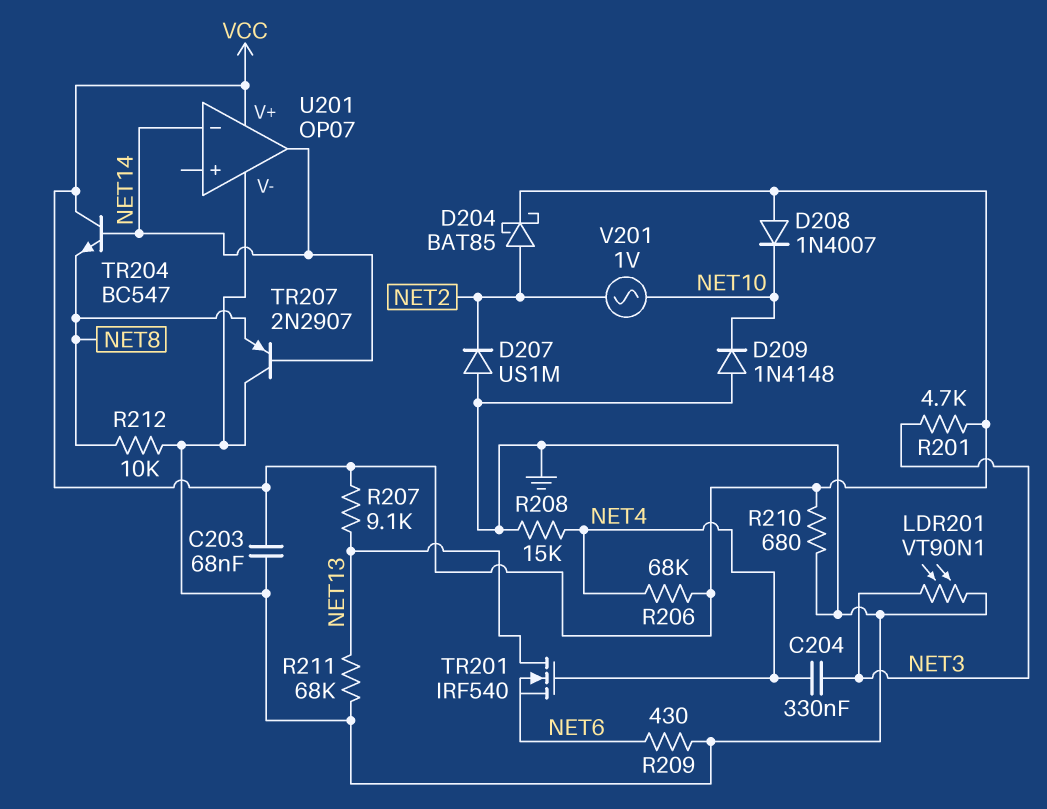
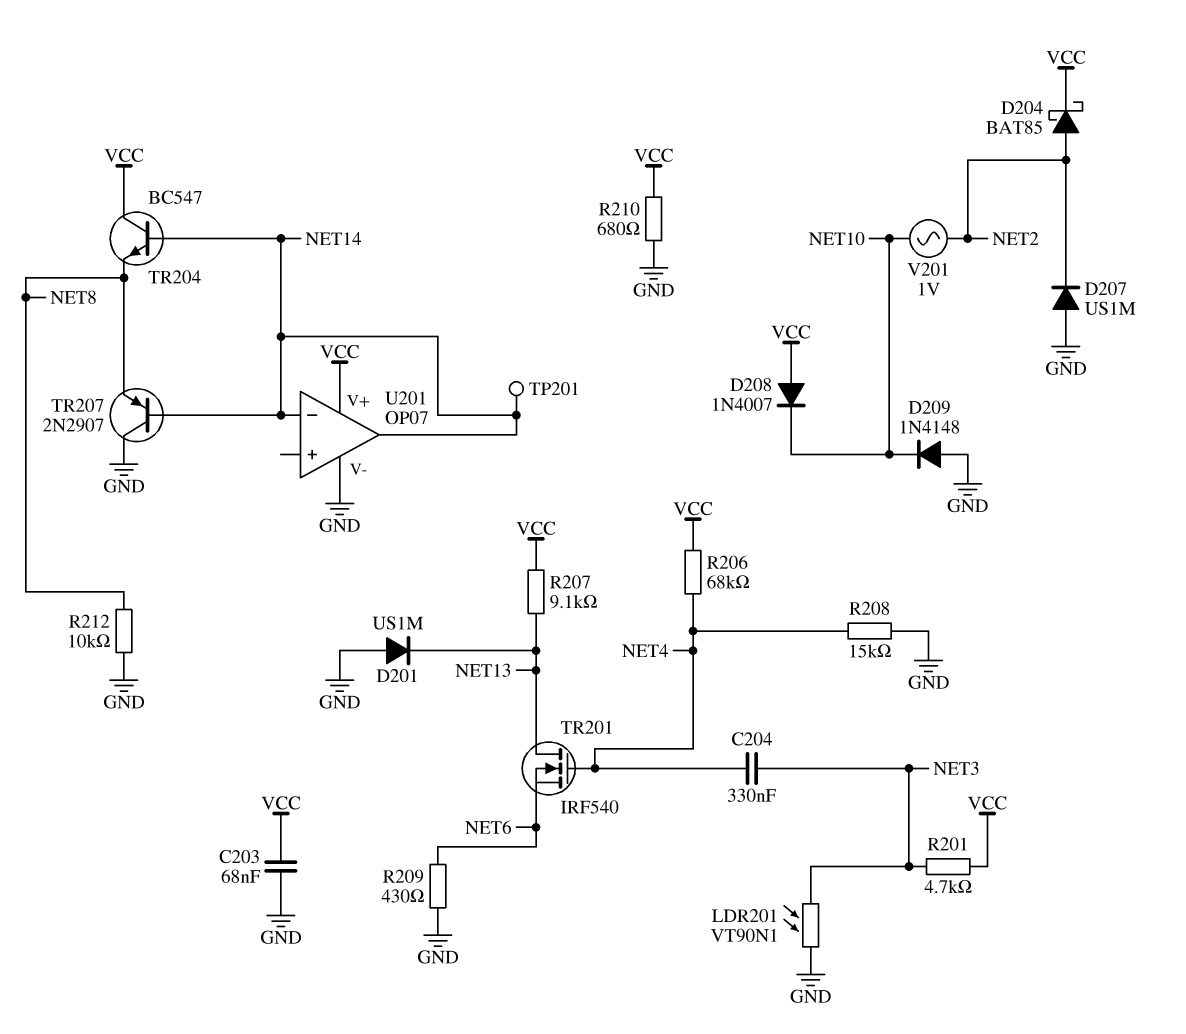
D201: none -> diode US1M (A GND, K NET13)
R211: 68k (GND, NET13) -> none
TP201: none -> test point (NET14)

